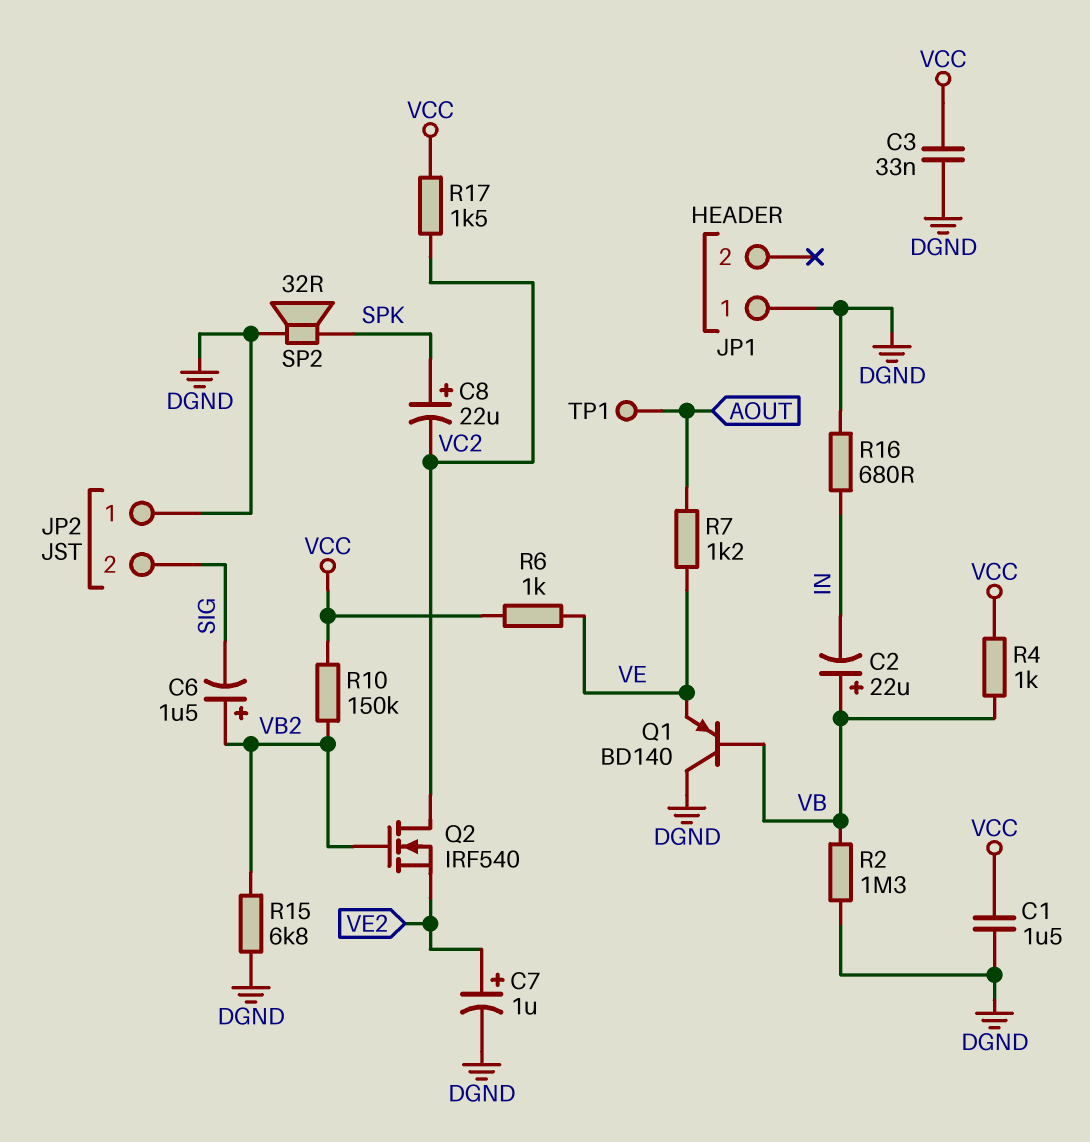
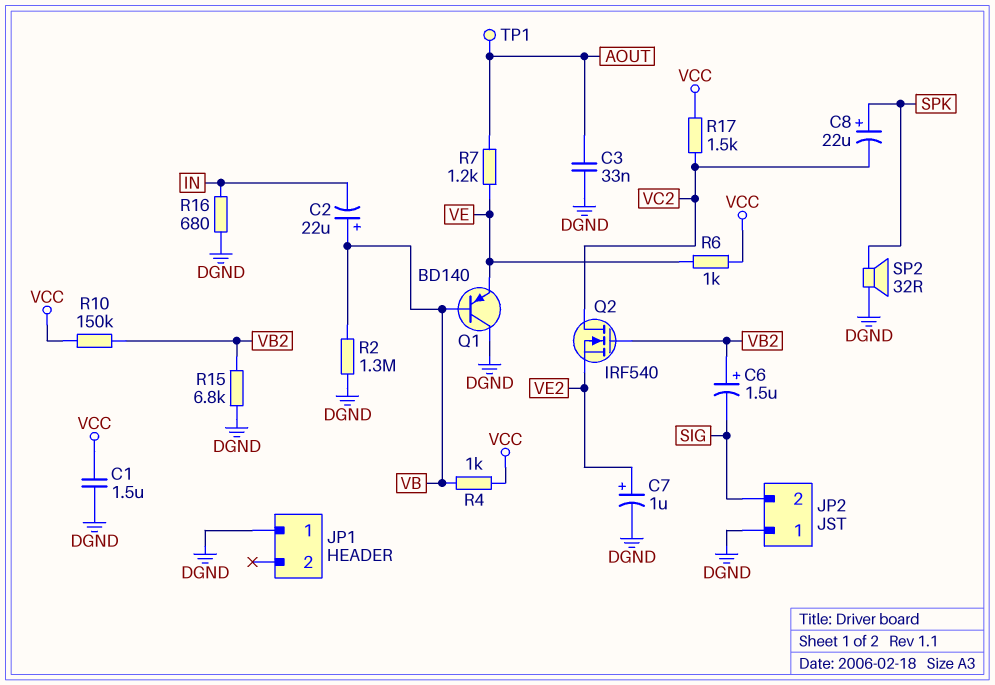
C3: 33nF (DGND, VCC) -> 33nF (AOUT, DGND)

